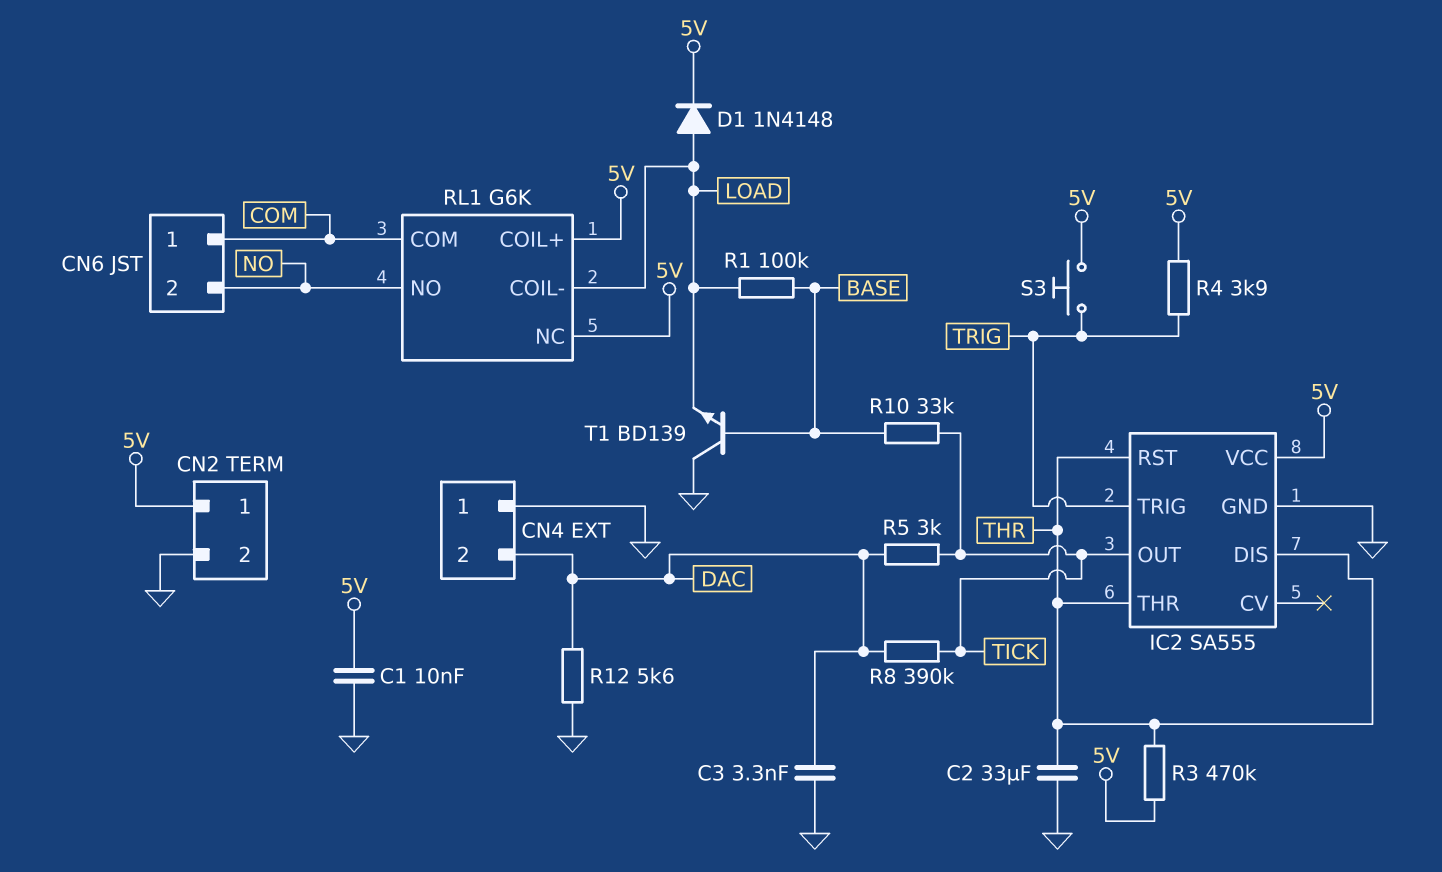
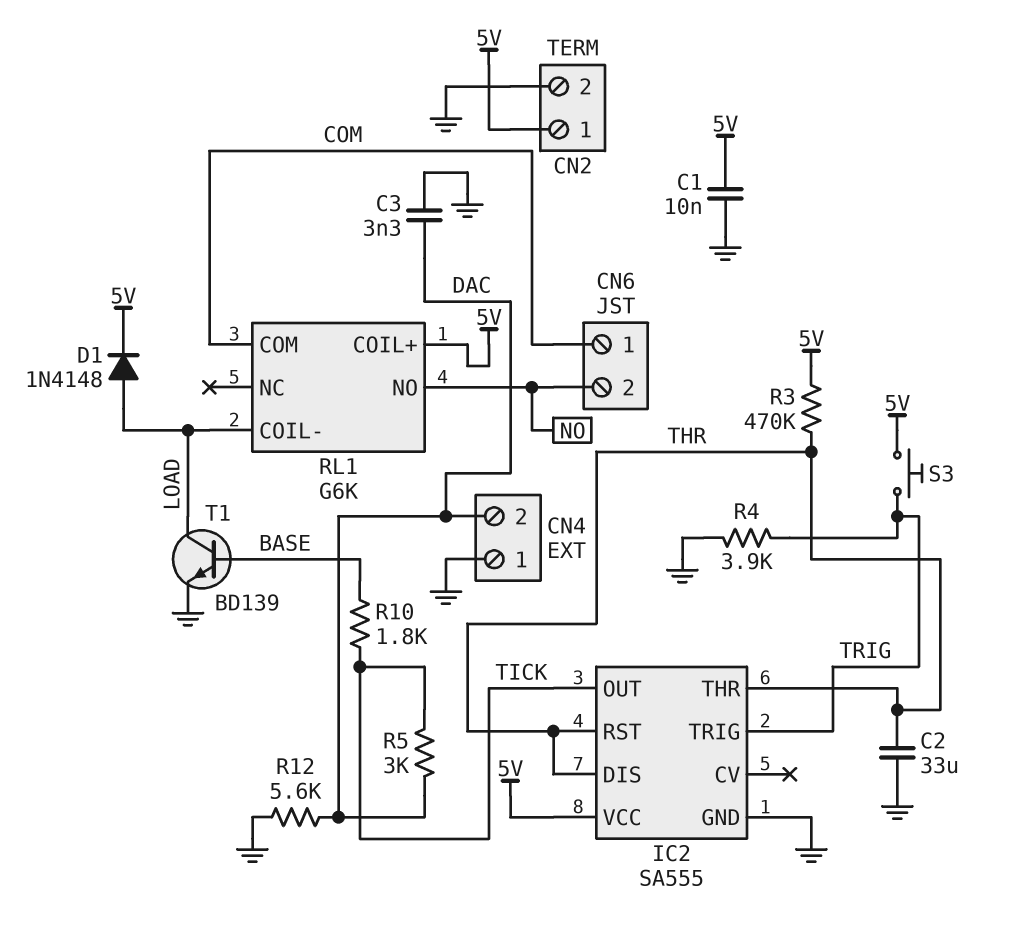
R1: 100k (BASE, LOAD) -> none
R4: 3.9k (5V, TRIG) -> 3.9k (GND, TRIG)
R8: 390k (DAC, TICK) -> none
R10: 33k (BASE, TICK) -> 1.8k (BASE, TICK)
RL1 pin NC: 5V -> none
T1: NPN BD139 (B BASE, C GND, E LOAD) -> NPN BD139 (B BASE, C LOAD, E GND)

